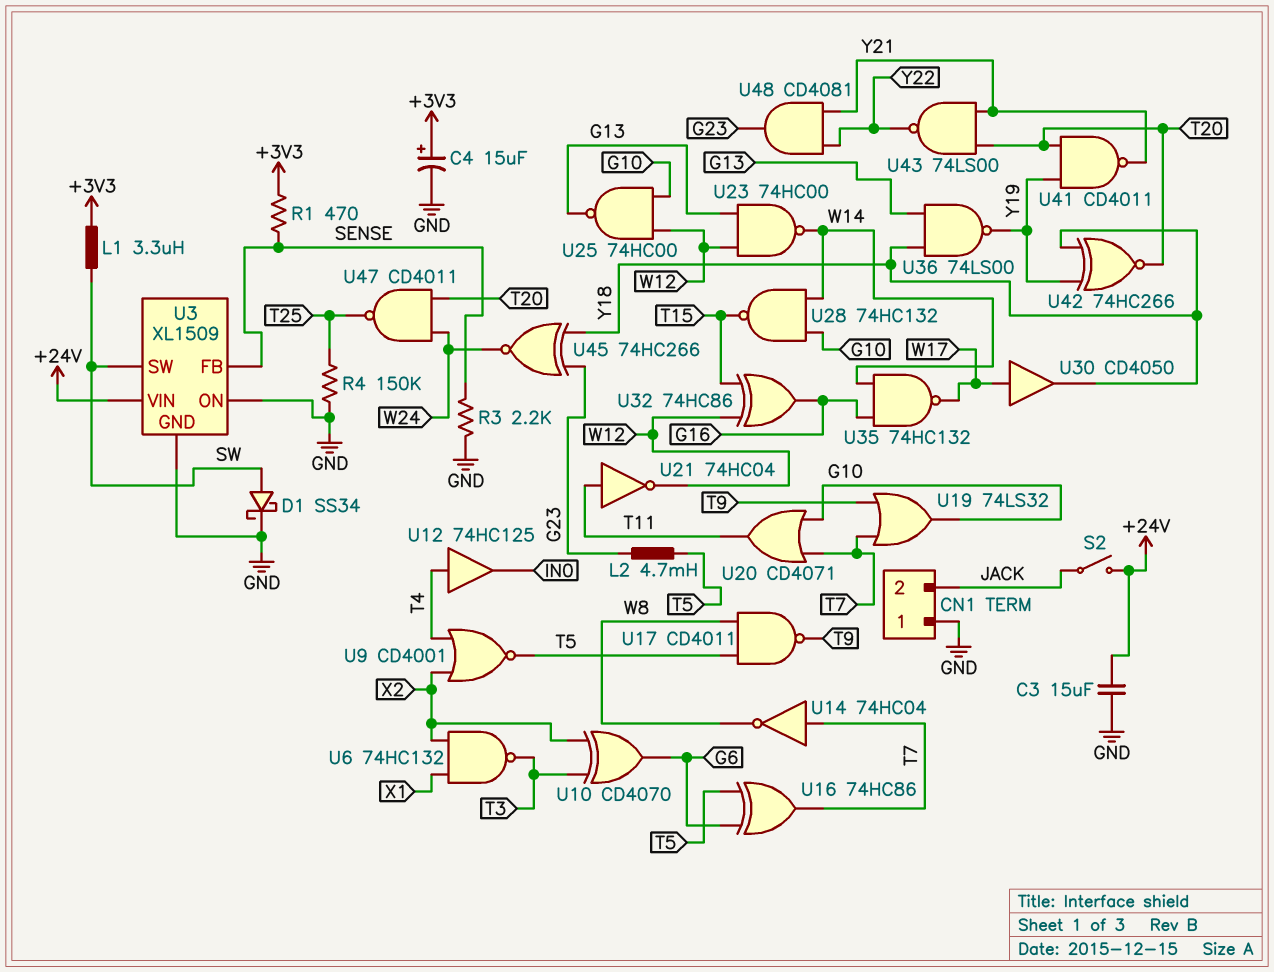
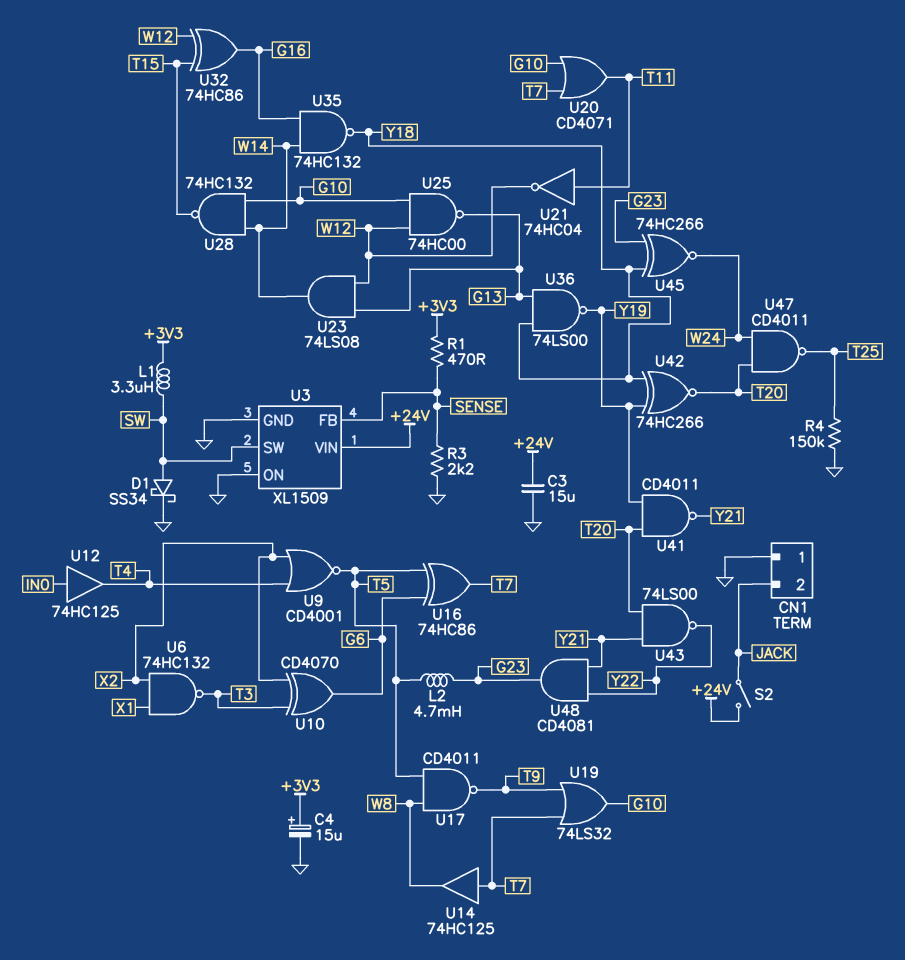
U12: buffer 74HC125 (in T4, out IN0) -> buffer 74HC125 (in IN0, out T4)
U14: NOT 74HC04 (in T7, out W8) -> buffer 74HC125 (in T7, out W8)
U23: NAND 74HC00 (in G13, in W12, out W14) -> AND 74LS08 (in G13, in W12, out W14)
U30: buffer CD4050 (in W17, out Y18) -> none
U35: NAND 74HC132 (in G16, in W14, out W17) -> NAND 74HC132 (in G16, in W14, out Y18)

